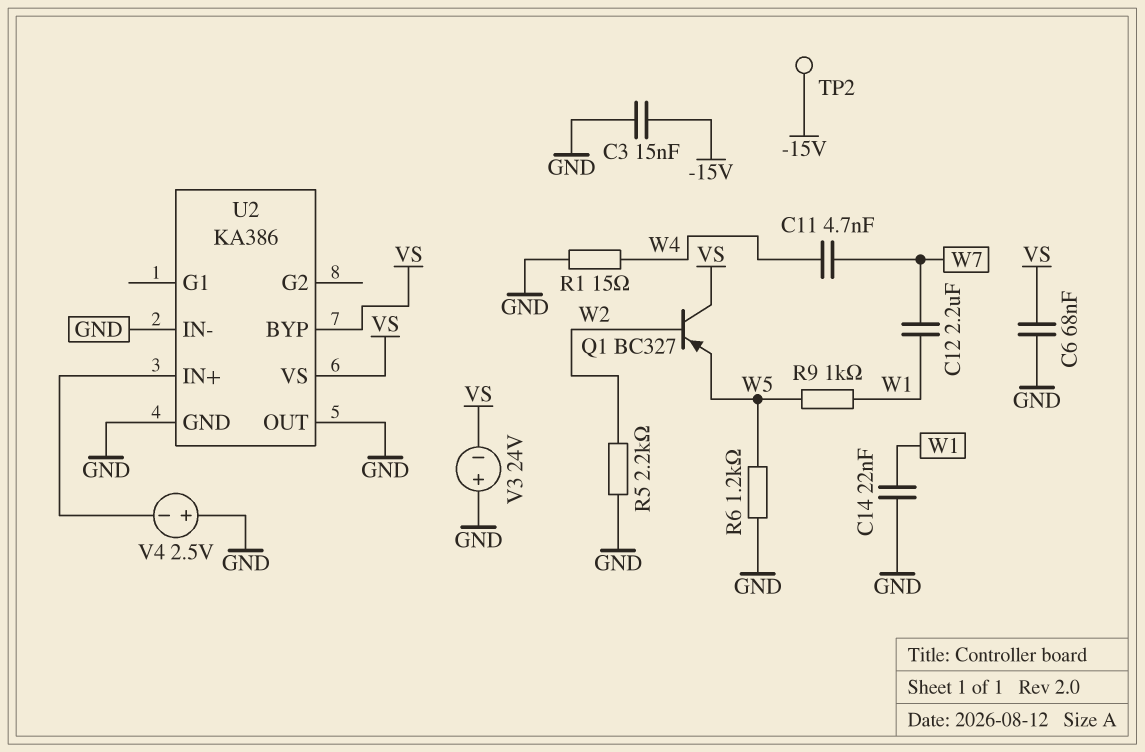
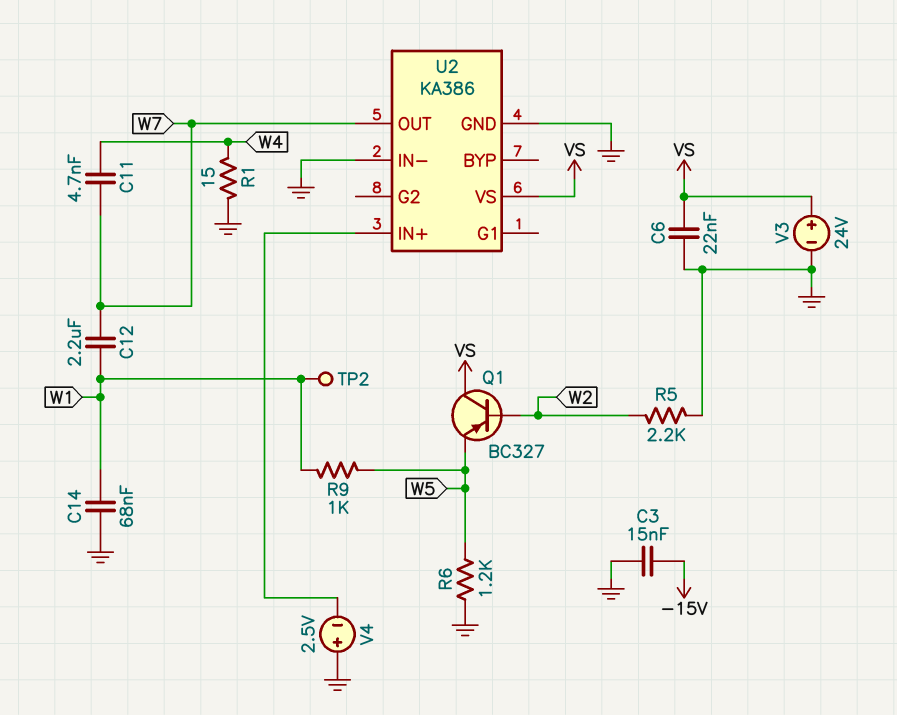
C6: 68nF (GND, VS) -> 22nF (GND, VS)
C14: 22nF (GND, W1) -> 68nF (GND, W1)
TP2: test point (-15V) -> test point (W1)
U2 pin BYP: VS -> none
U2 pin OUT: GND -> W7
V3: 24V (plus GND, minus VS) -> 24V (plus VS, minus GND)

